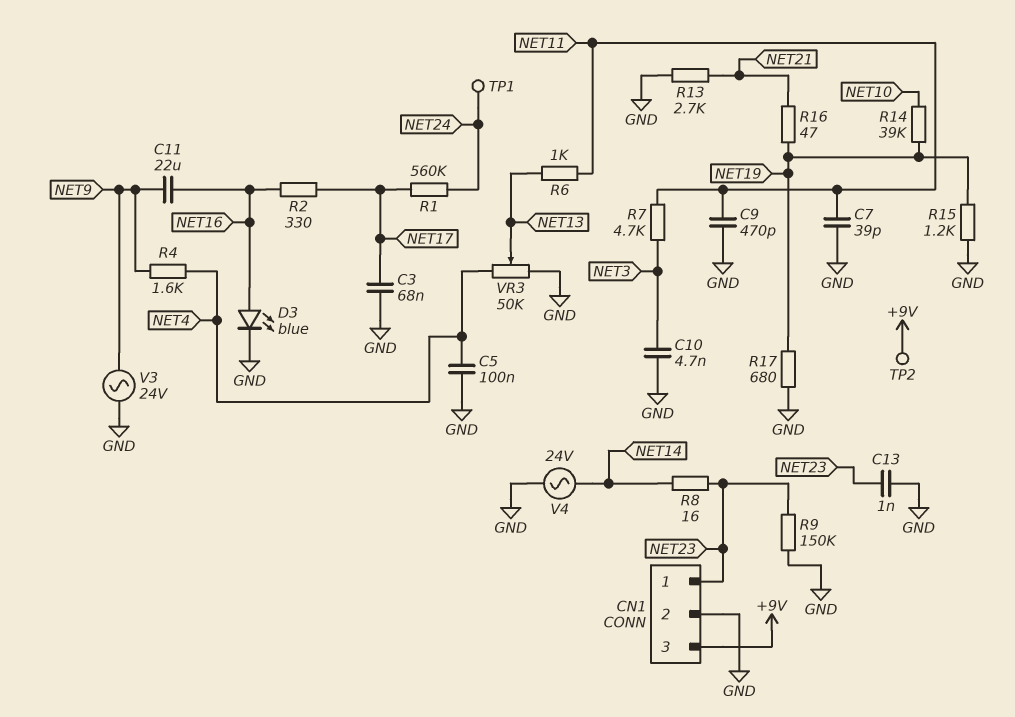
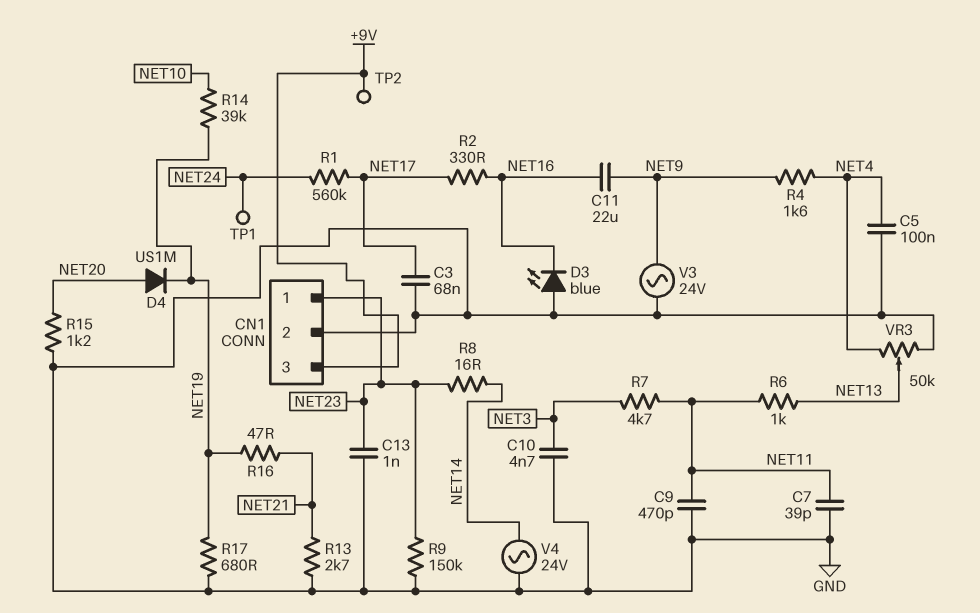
D3: LED blue (A NET16, K GND) -> LED blue (A GND, K NET16)
D4: none -> diode US1M (A NET20, K NET19)
R15: 1.2k (GND, NET19) -> 1.2k (GND, NET20)

